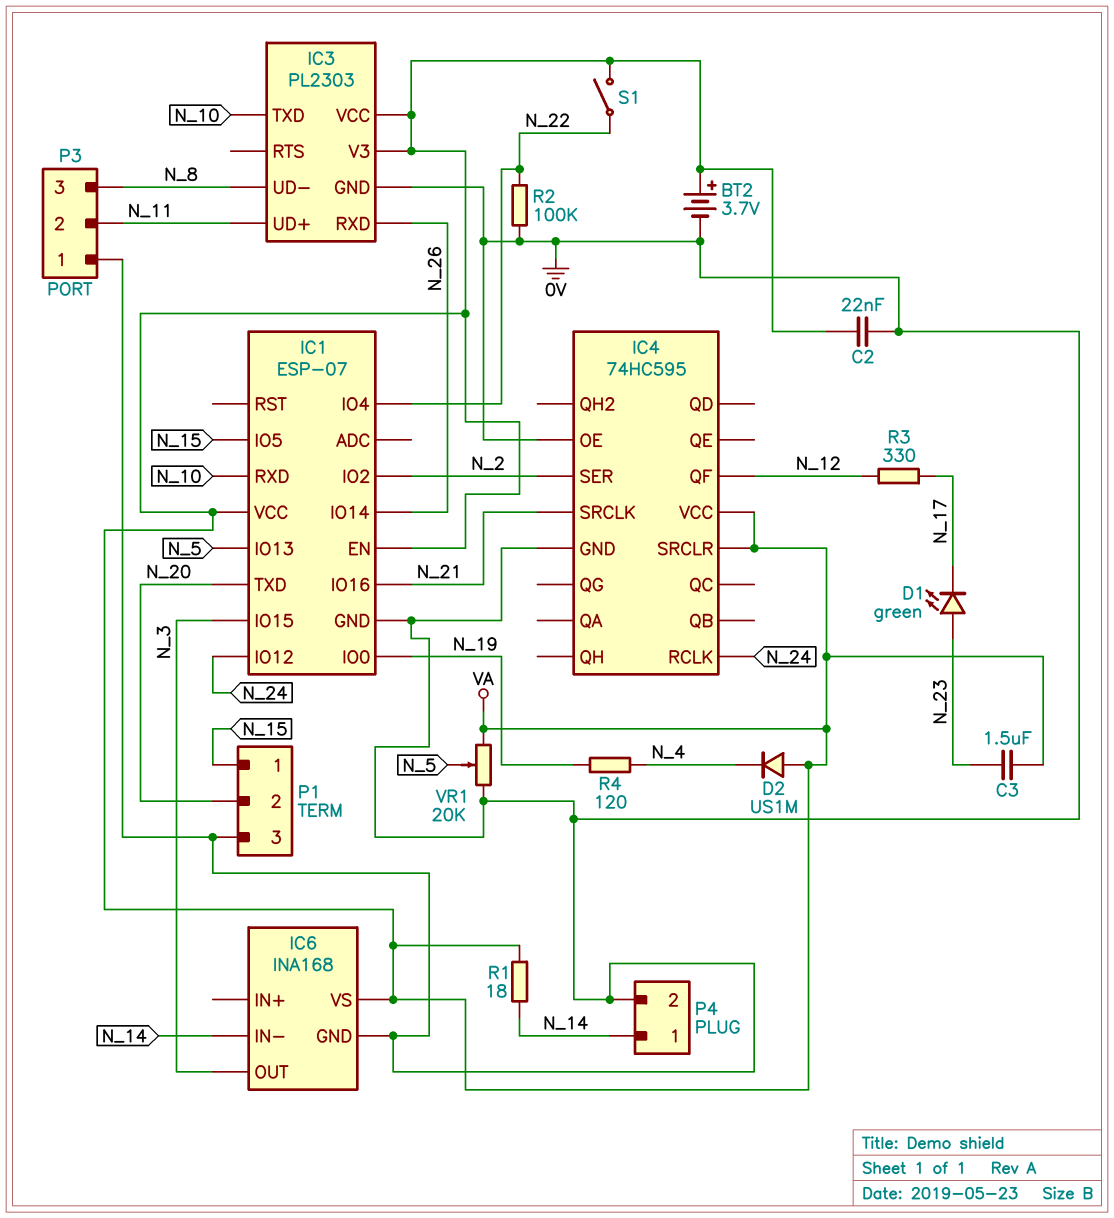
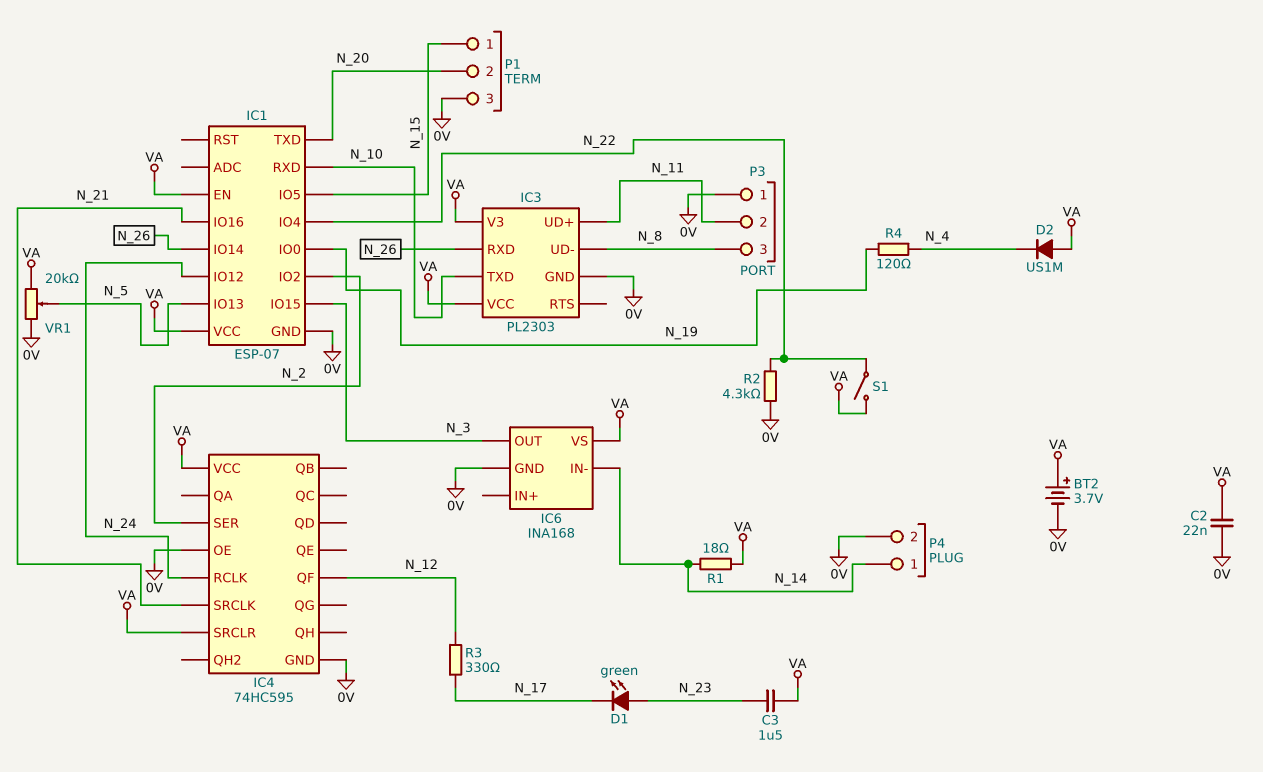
R2: 100k (0V, N_22) -> 4.3k (0V, N_22)

